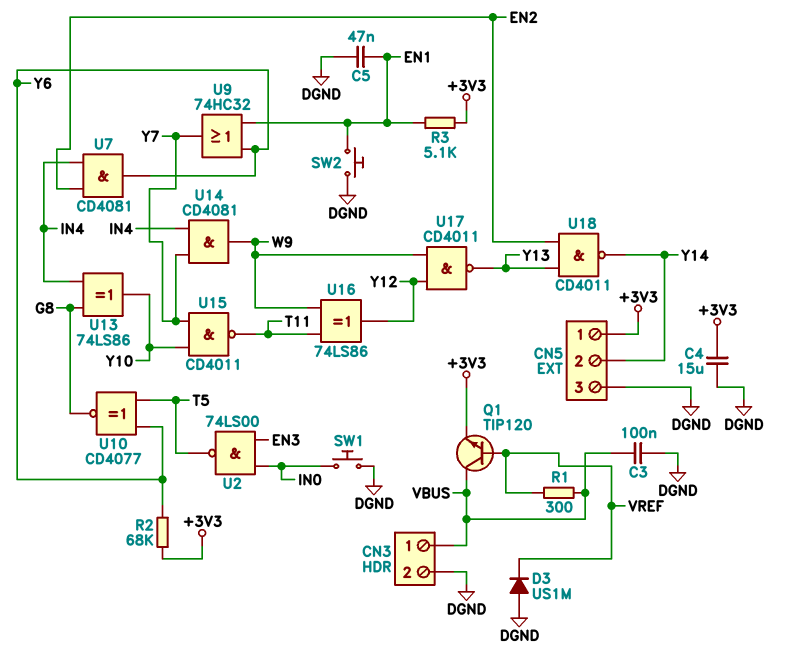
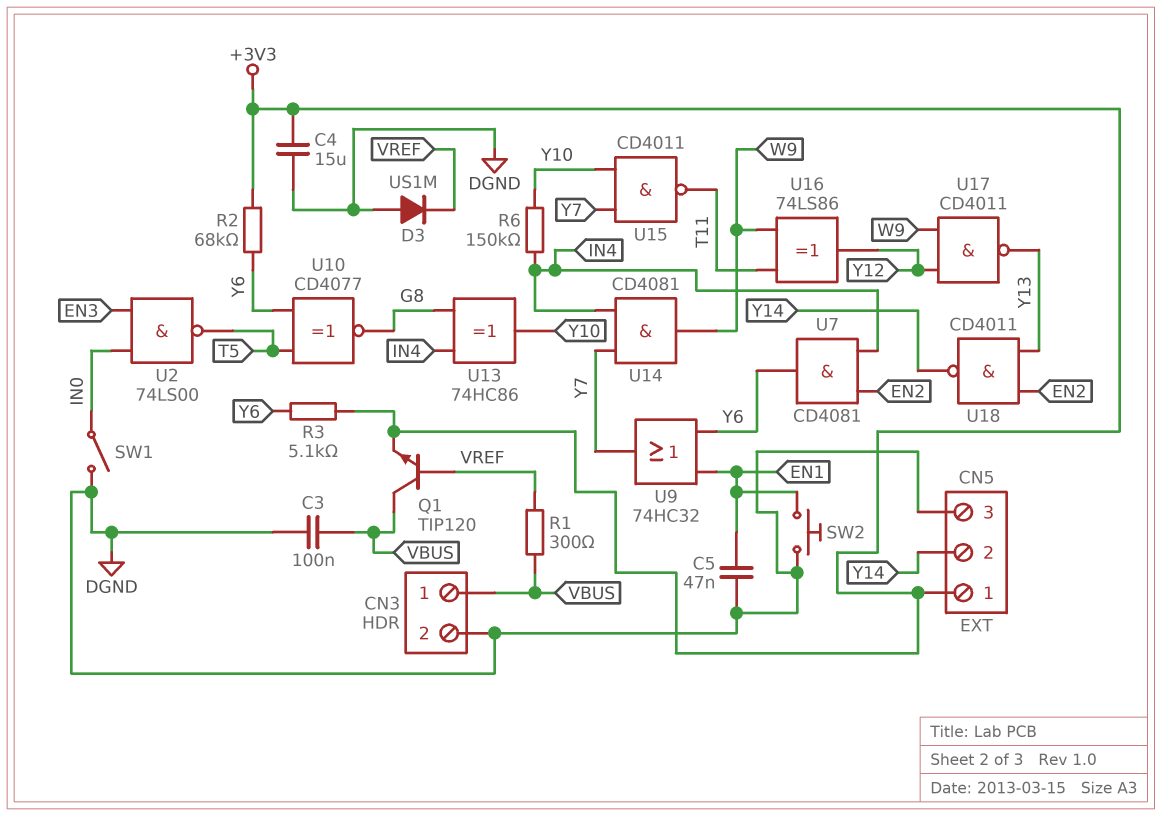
R3: 5.1k (+3V3, EN1) -> 5.1k (+3V3, Y6)
R6: none -> 150k (IN4, Y10)
SW1: button (DGND, IN0) -> switch (DGND, IN0)
U13: XOR 74LS86 (in G8, in IN4, out Y10) -> XOR 74HC86 (in G8, in IN4, out Y10)

